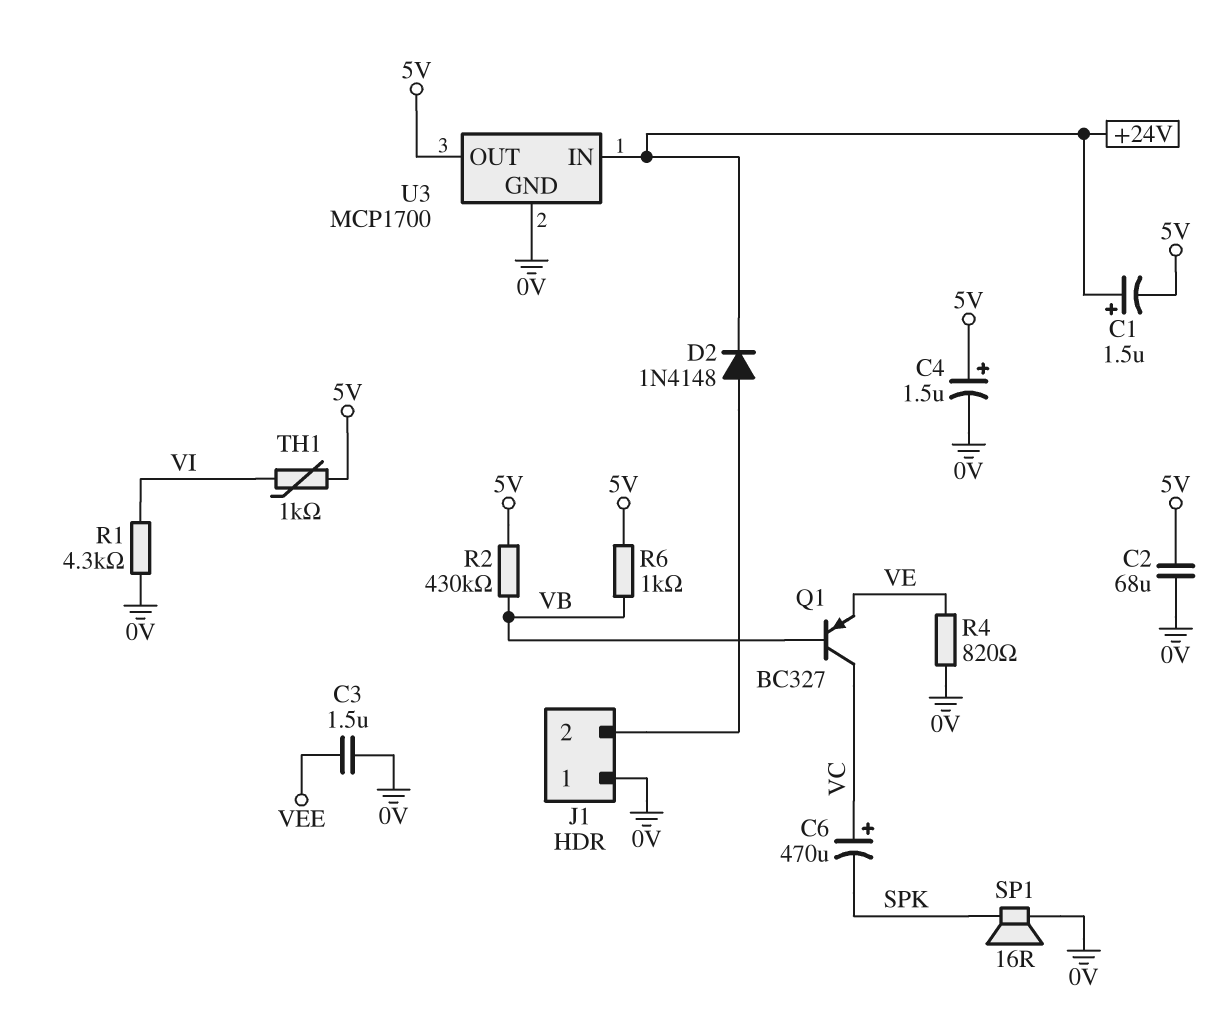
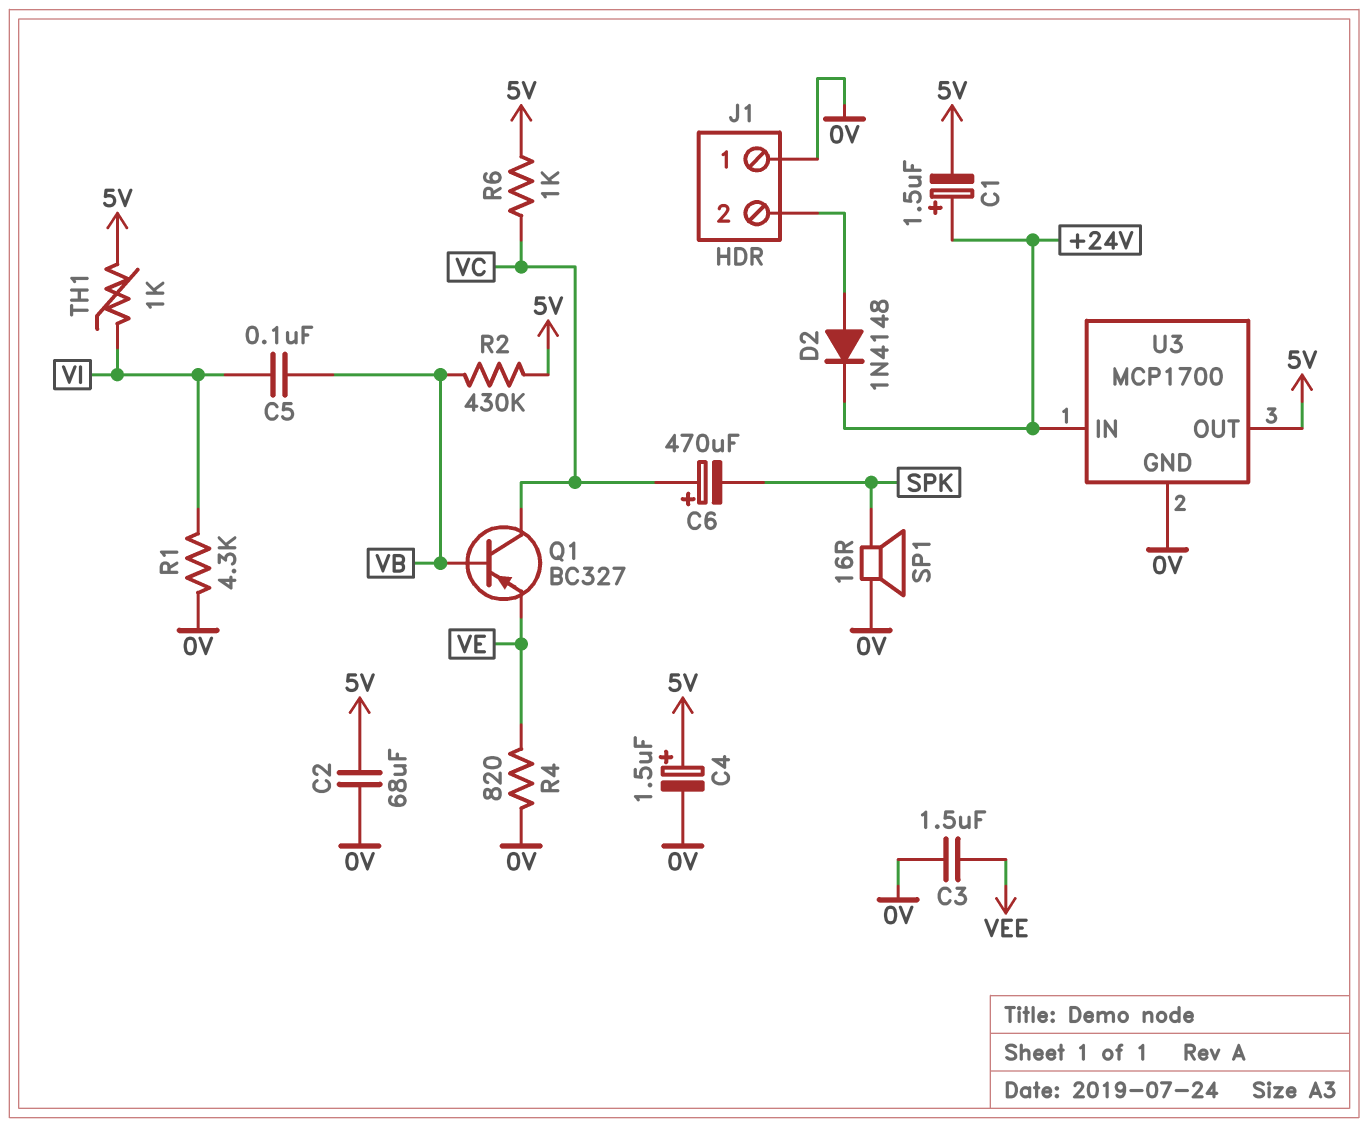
C5: none -> 100nF (VB, VI)
R6: 1k (5V, VB) -> 1k (5V, VC)

